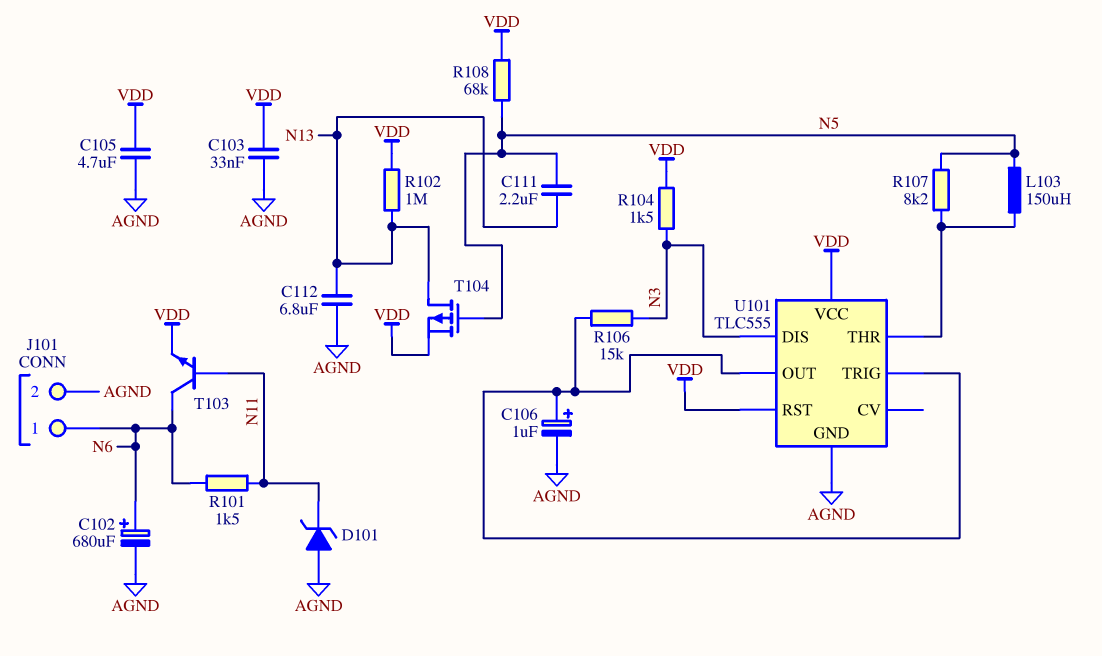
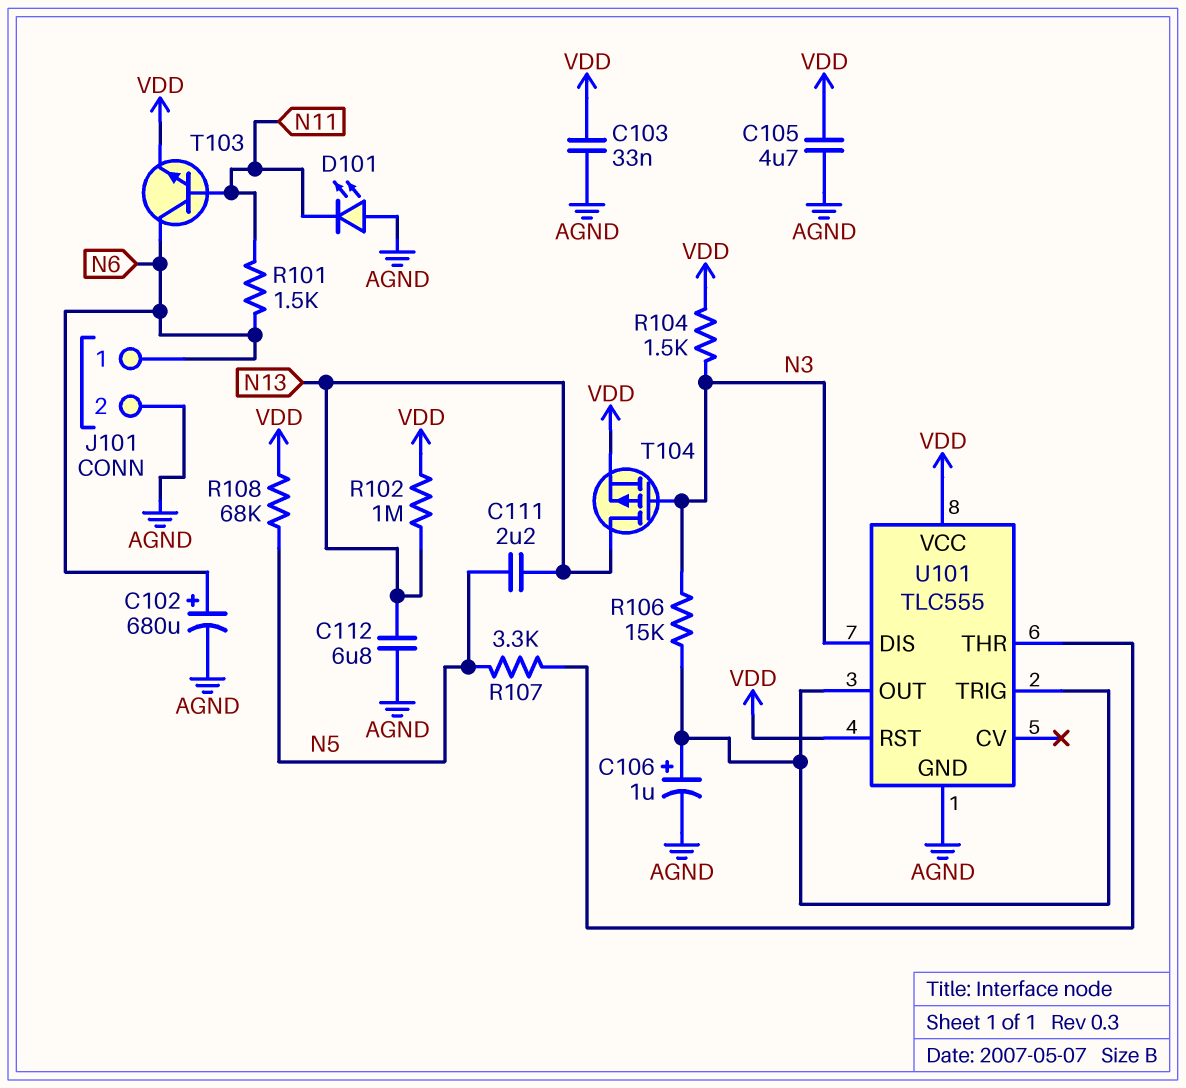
D101: zener (A AGND, K N11) -> LED (A AGND, K N11)
L103: 150uH (N5, U101/THR) -> none
R107: 8.2k (N5, U101/THR) -> 3.3k (N5, U101/THR)
T104: PMOS (G N5, D N13, S VDD) -> PMOS (G N3, D N13, S VDD)

